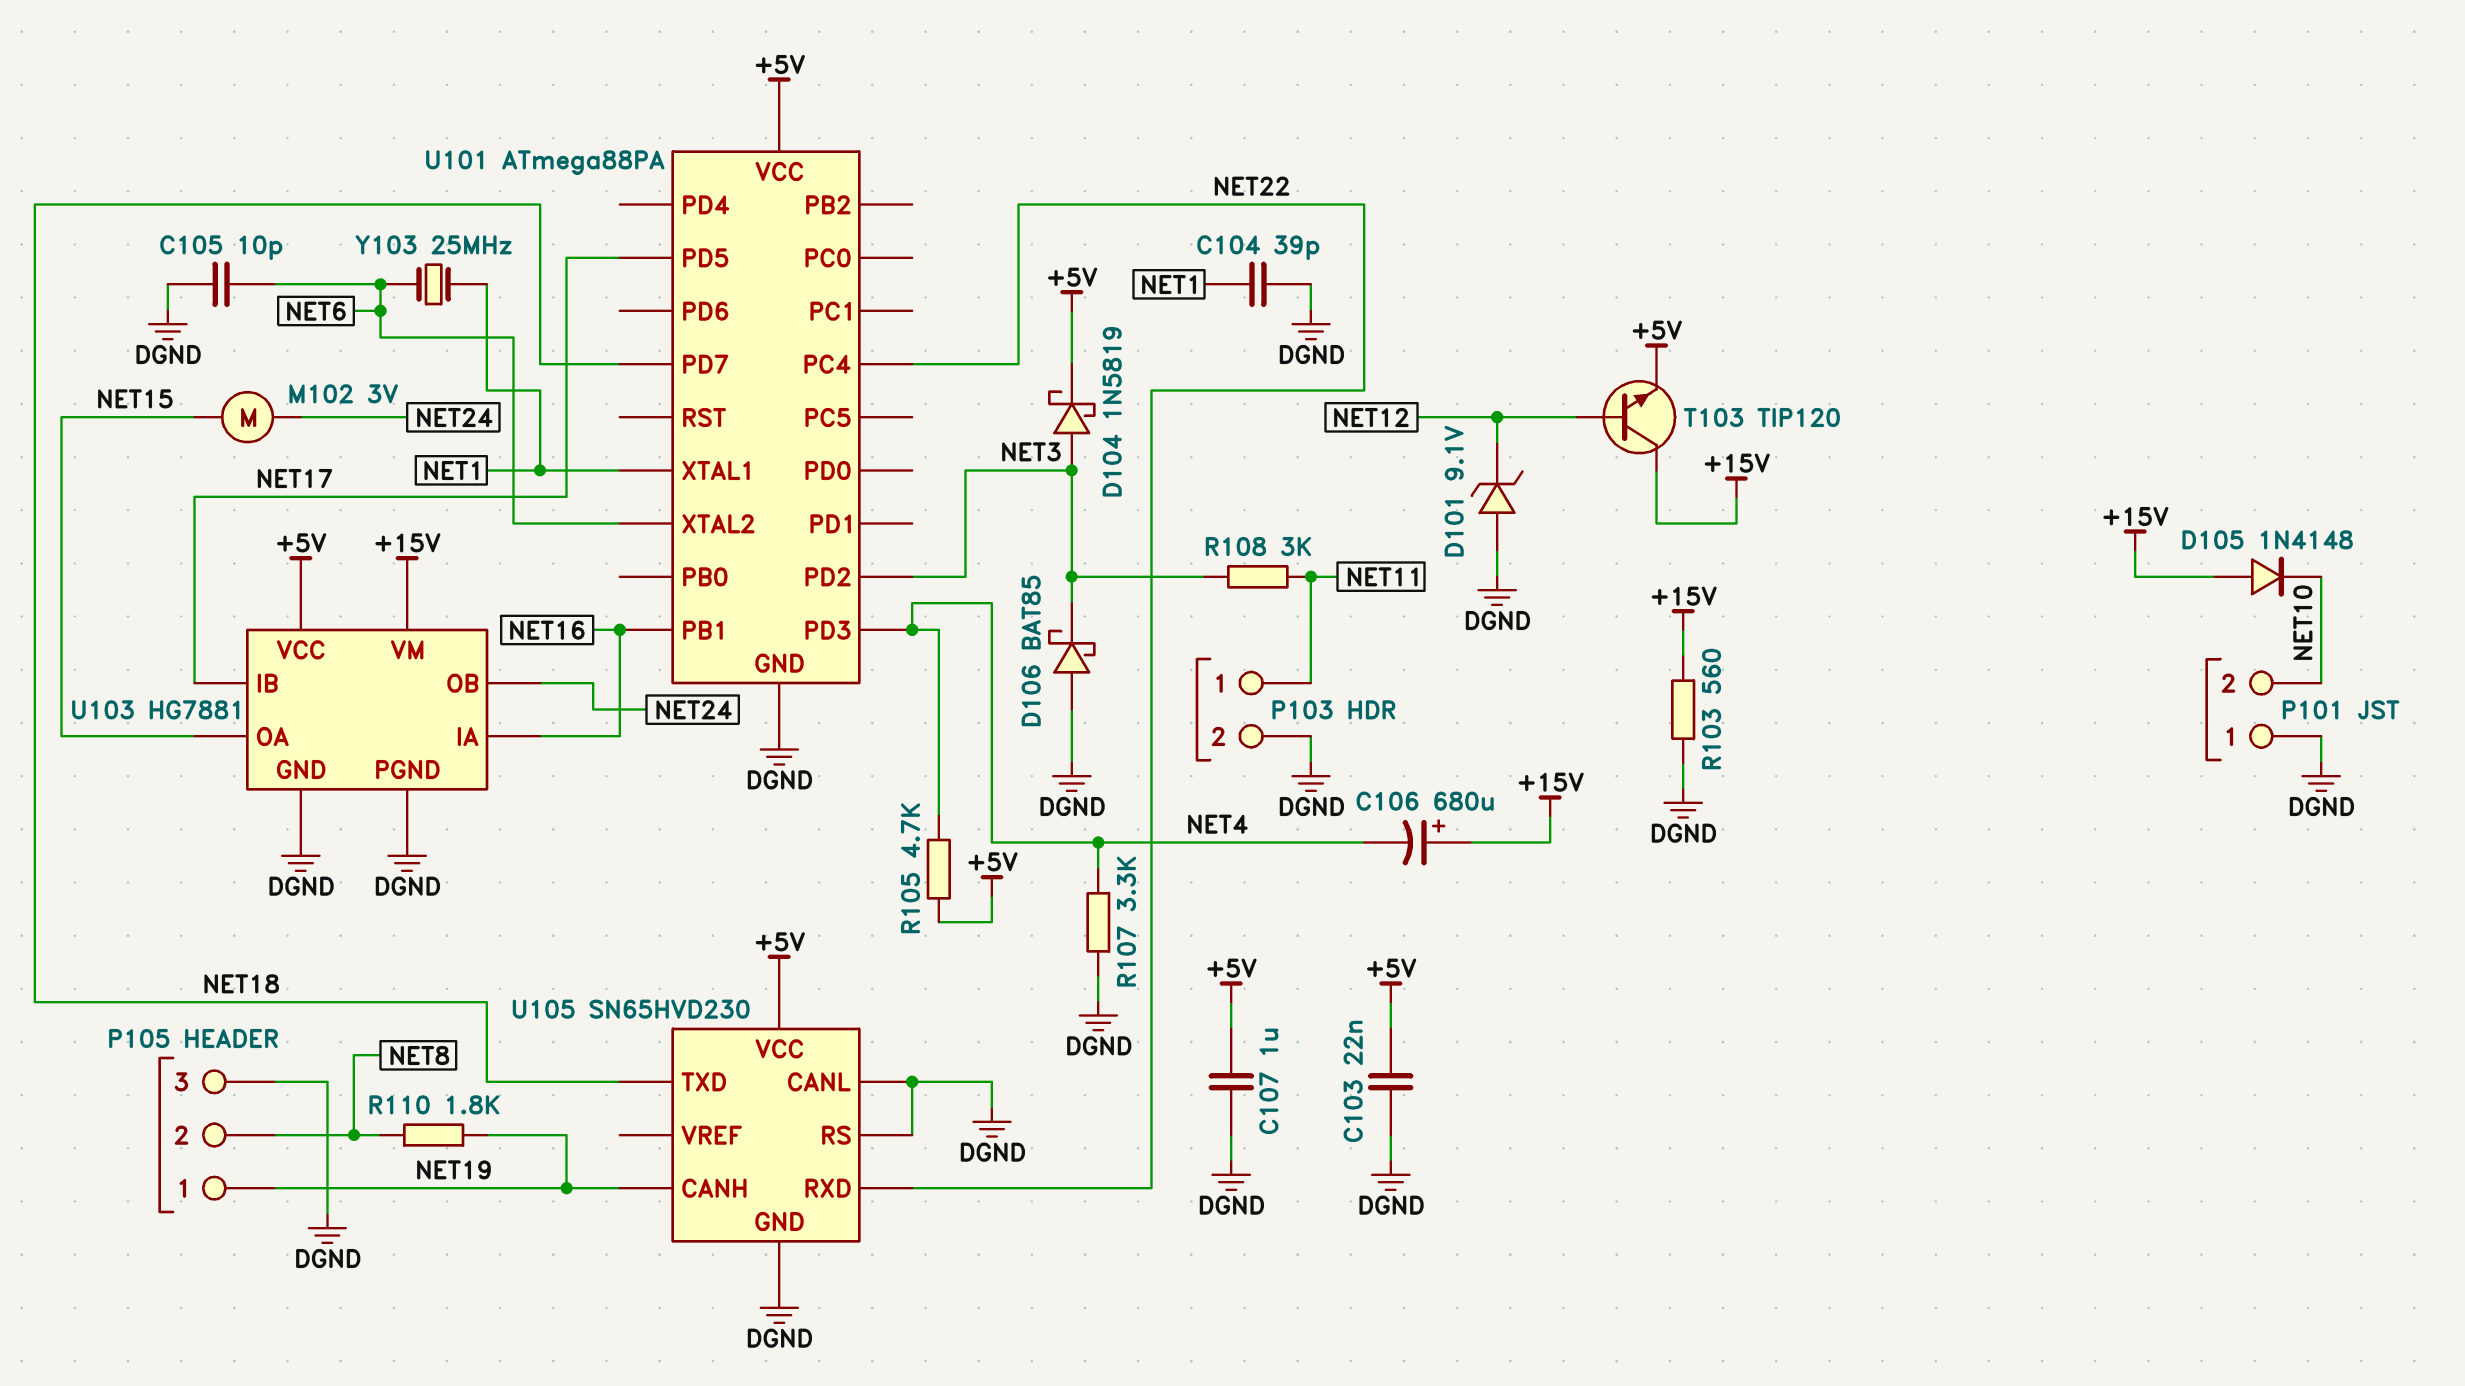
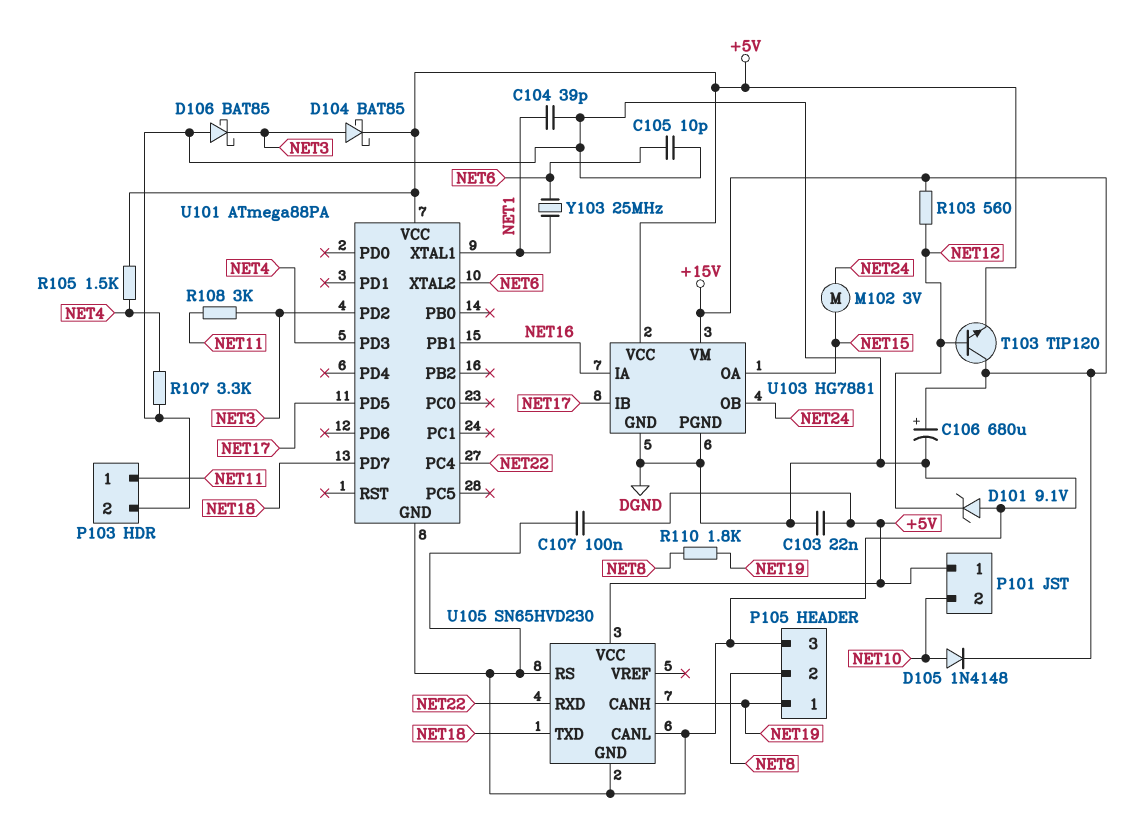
C106: 680uF (plus +15V, minus NET4) -> 680uF (plus +15V, minus DGND)
C107: 1uF (+5V, DGND) -> 100nF (+5V, DGND)
D104: schottky 1N5819 (A NET3, K +5V) -> schottky BAT85 (A NET3, K +5V)
D105: diode 1N4148 (A +15V, K NET10) -> diode 1N4148 (A NET10, K +15V)
P101 pin 1: DGND -> +5V
R103: 560 (+15V, DGND) -> 560 (+15V, NET12)
R105: 4.7k (+5V, NET4) -> 1.5k (+5V, NET4)

